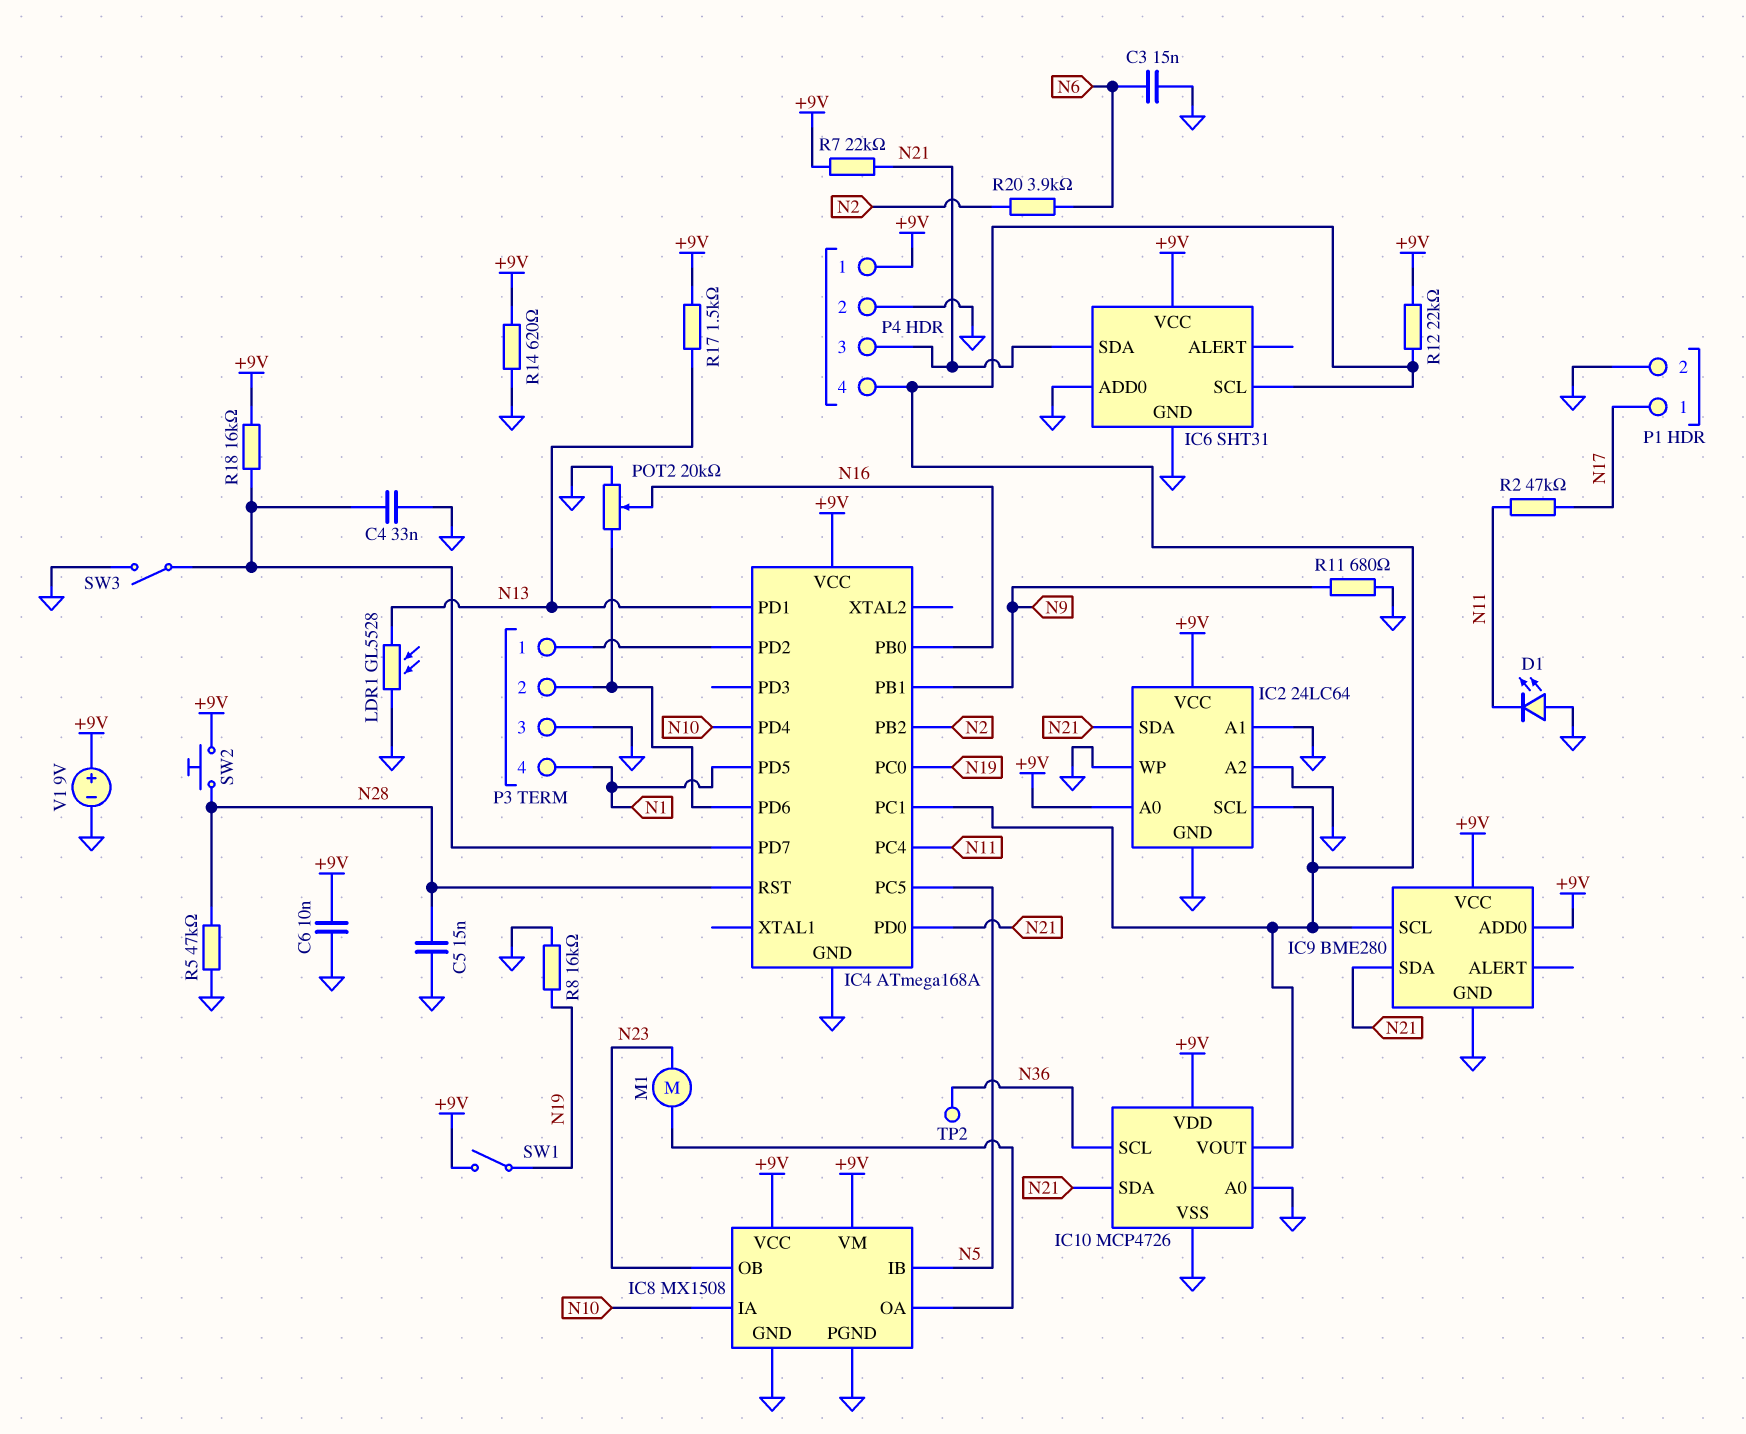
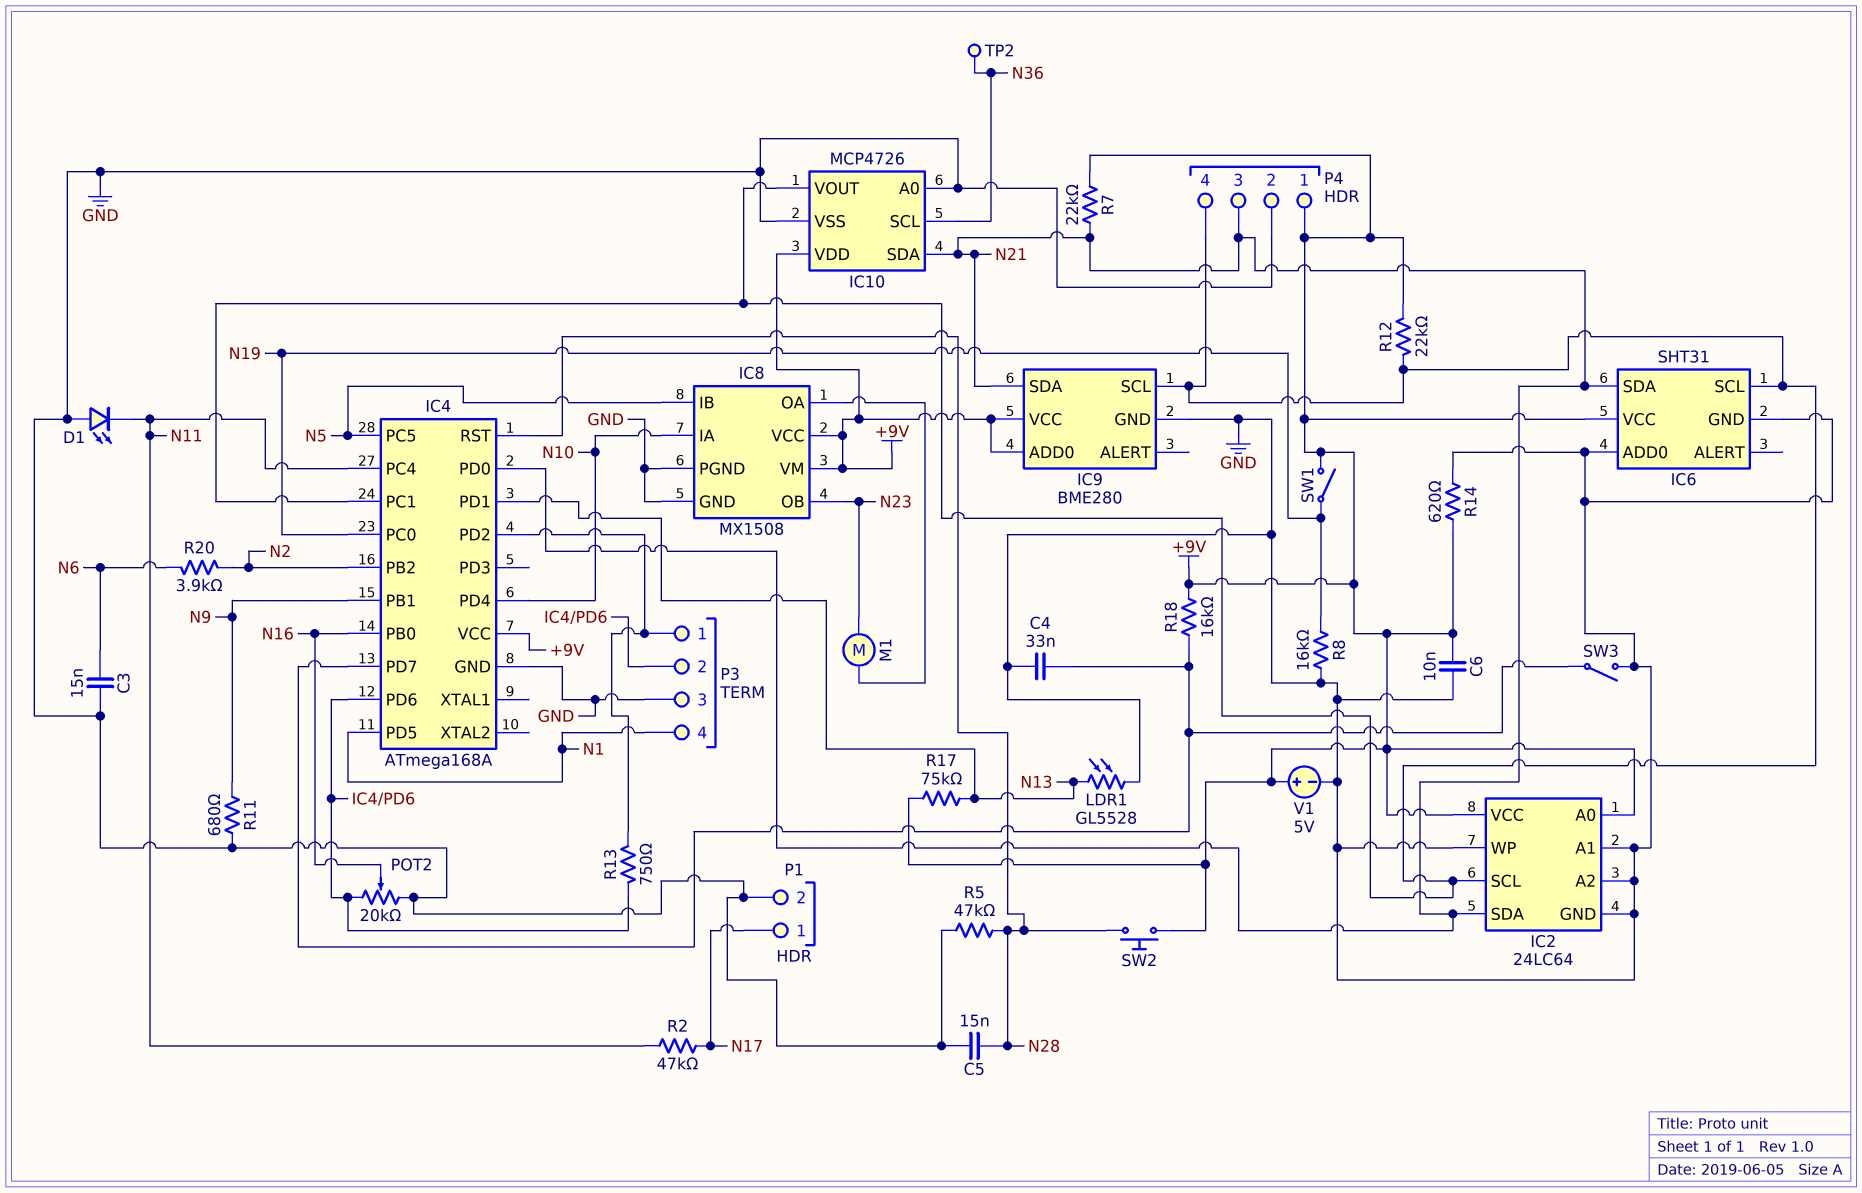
R13: none -> 750 (IC4/PD2, IC4/PD6)
R17: 1.5k (+9V, N13) -> 75k (+9V, N13)
V1: 9V (plus +9V, minus GND) -> 5V (plus +9V, minus GND)

